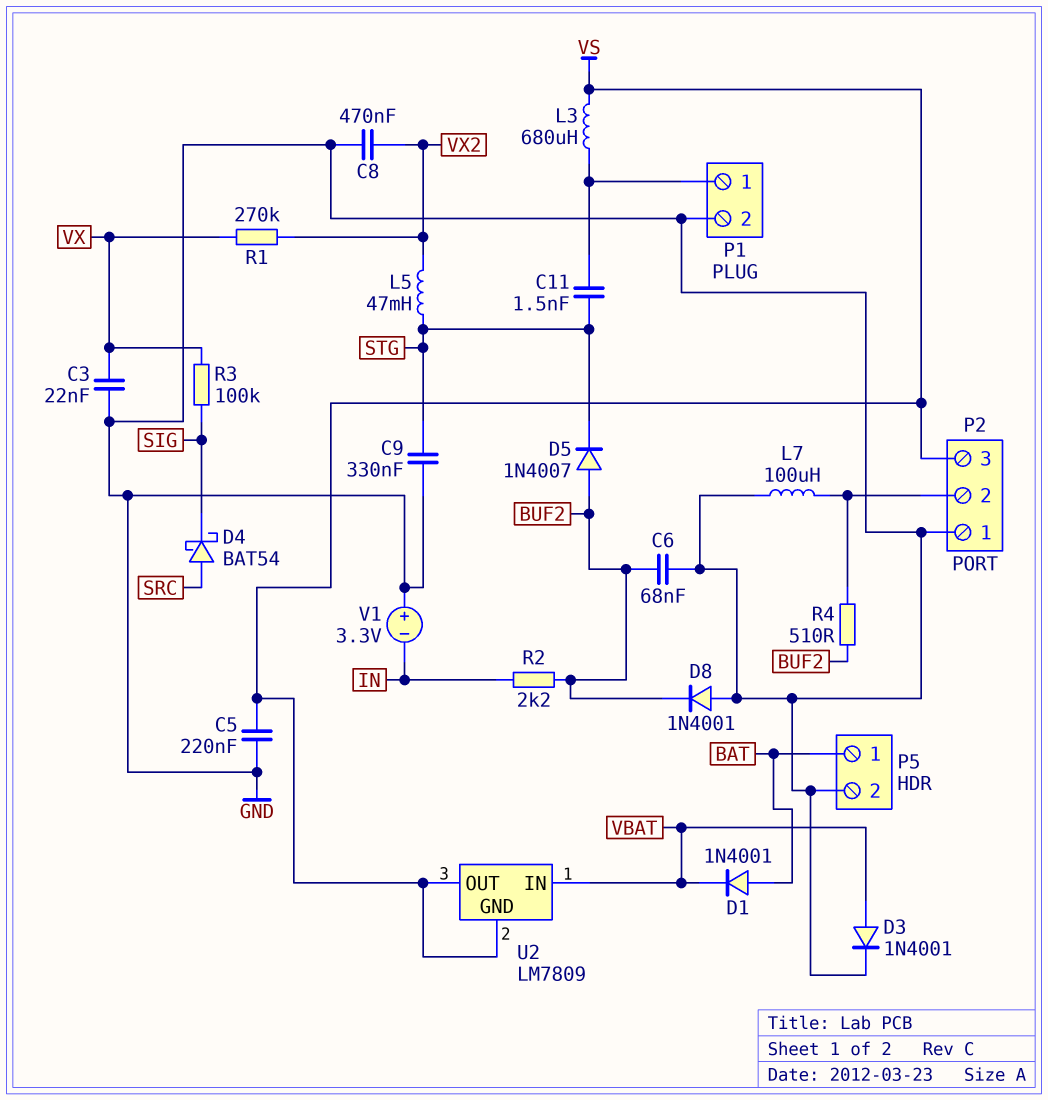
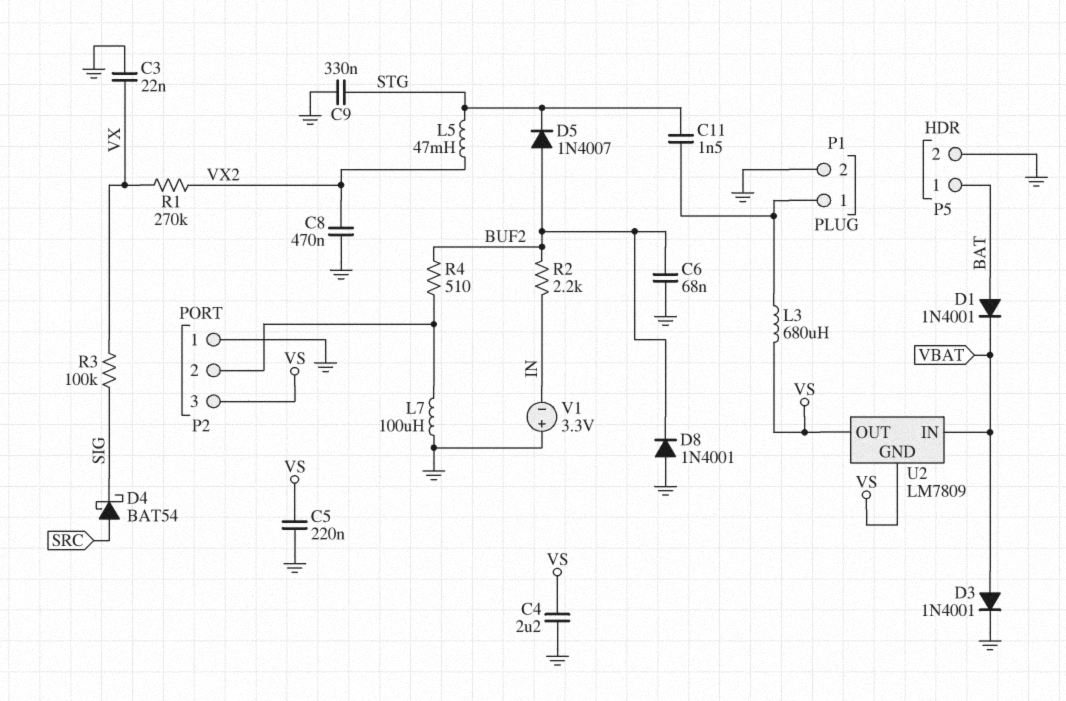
C4: none -> 2.2uF (GND, VS)

